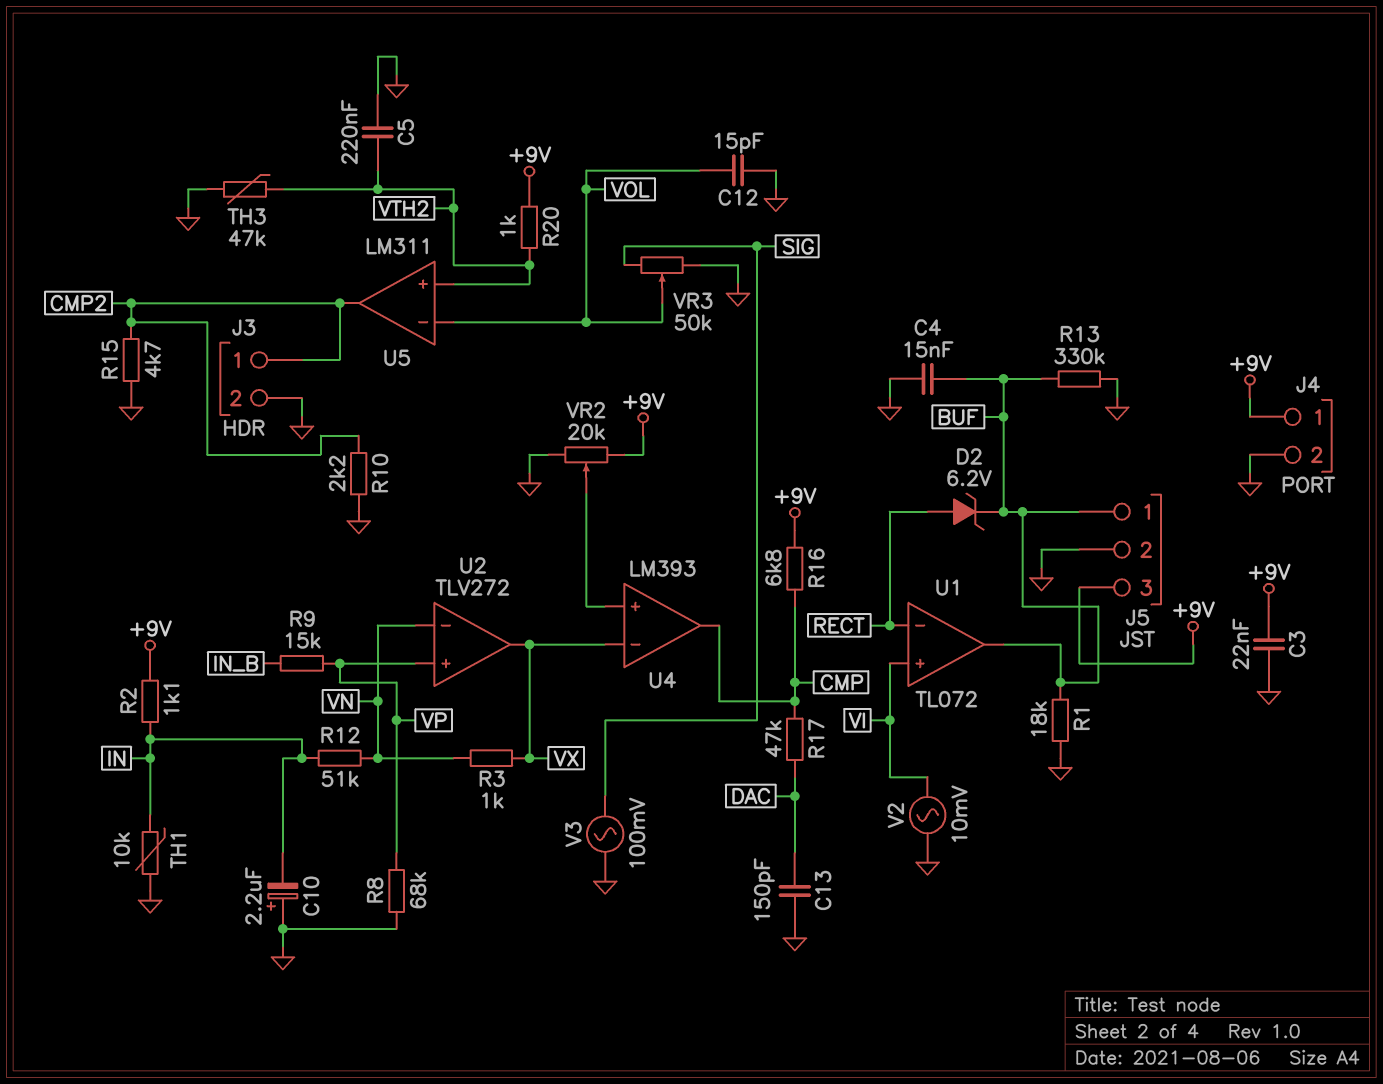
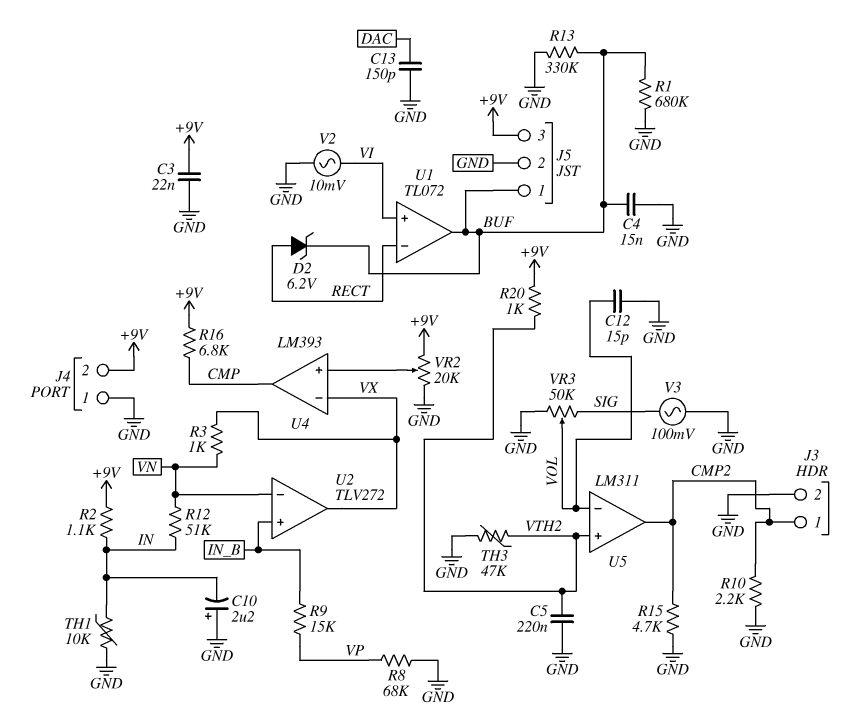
J4 pin 1: +9V -> GND
J4 pin 2: GND -> +9V
R1: 18k (BUF, GND) -> 680k (BUF, GND)
R17: 47k (CMP, DAC) -> none
U2 pin in+: VP -> IN_B

